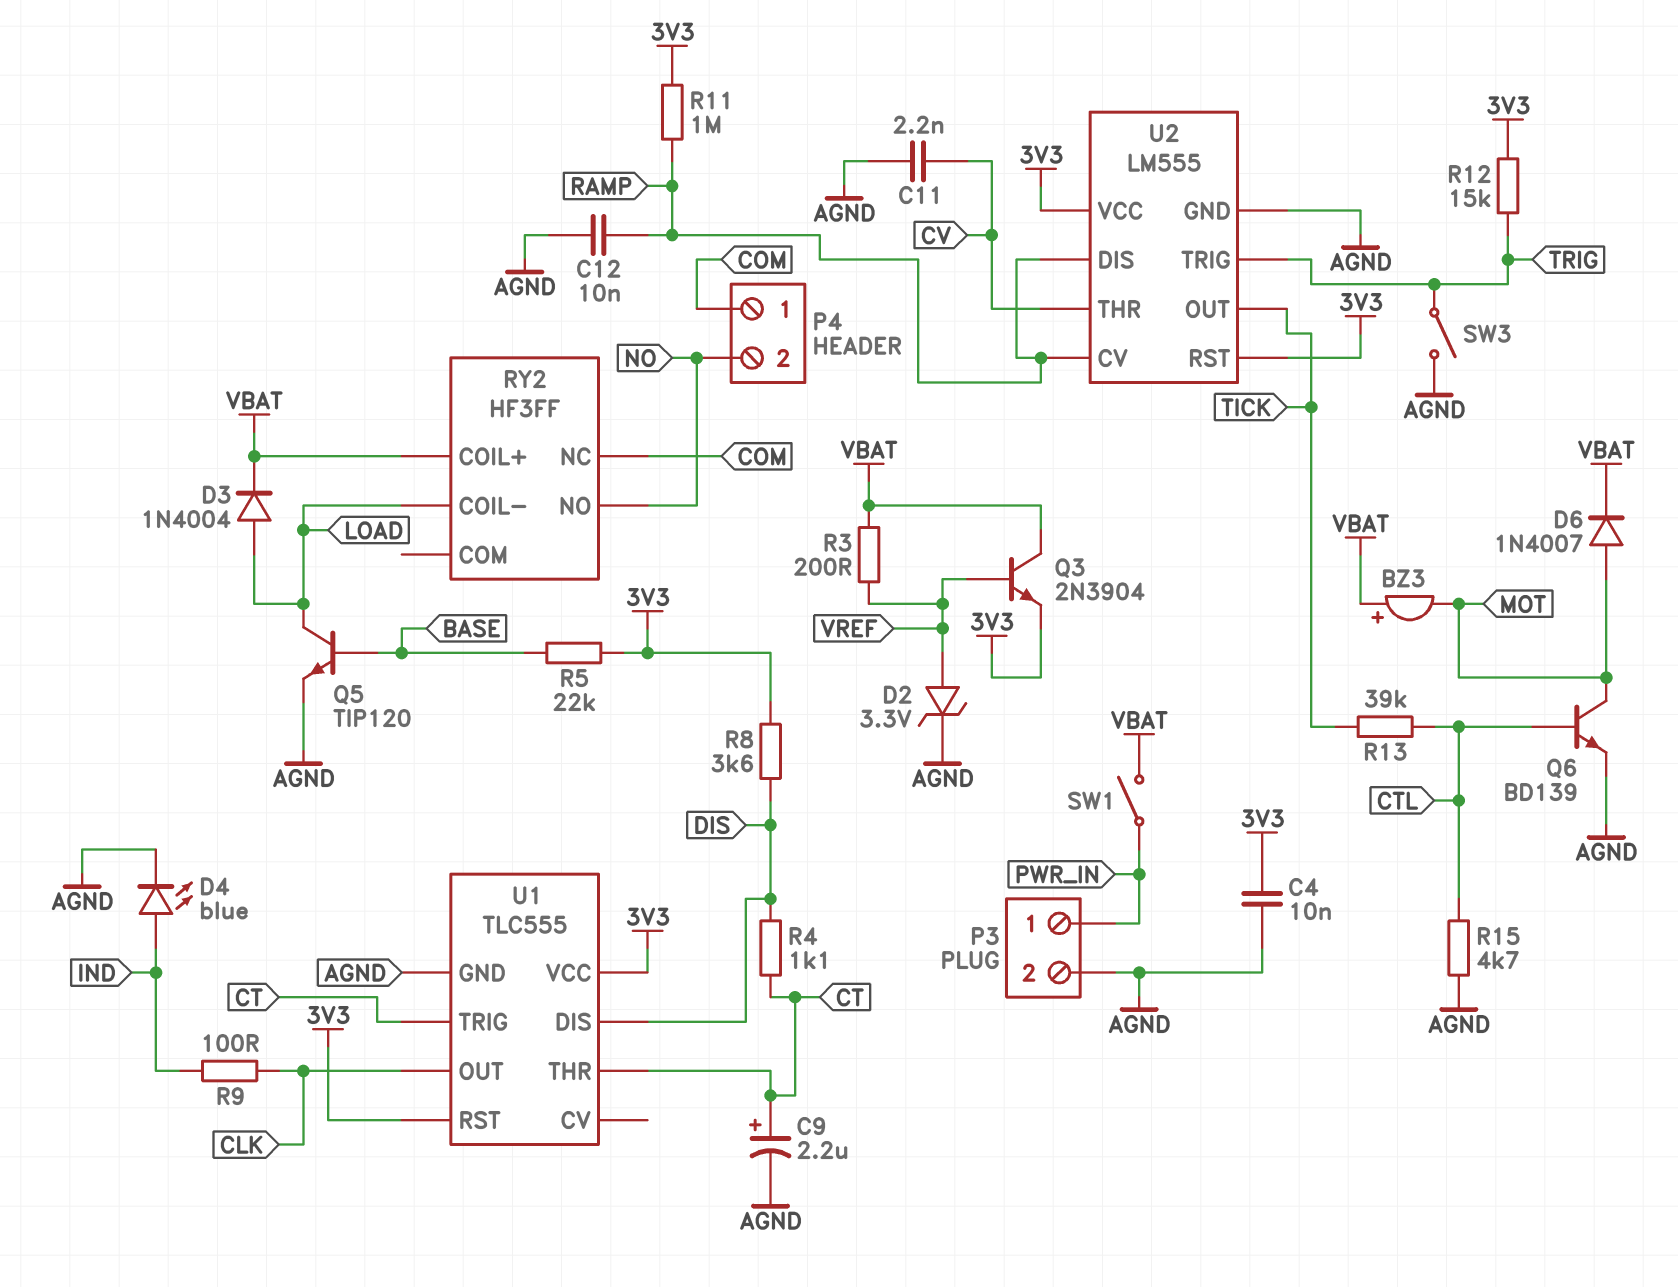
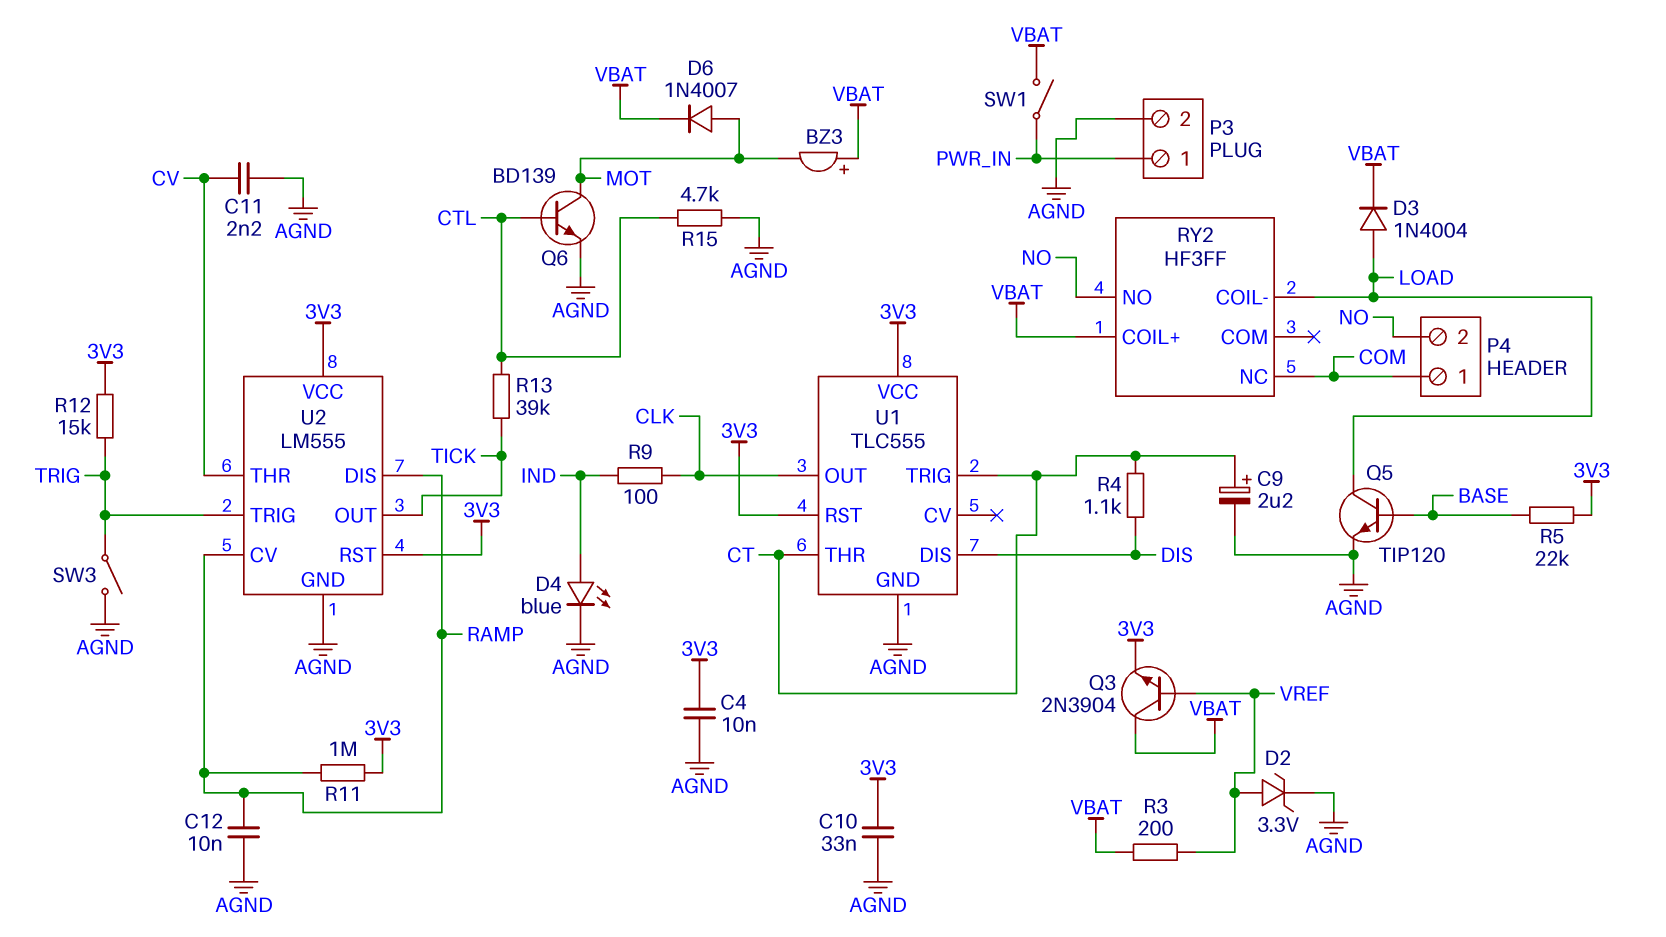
C10: none -> 33nF (3V3, AGND)
R8: 3.6k (3V3, DIS) -> none

